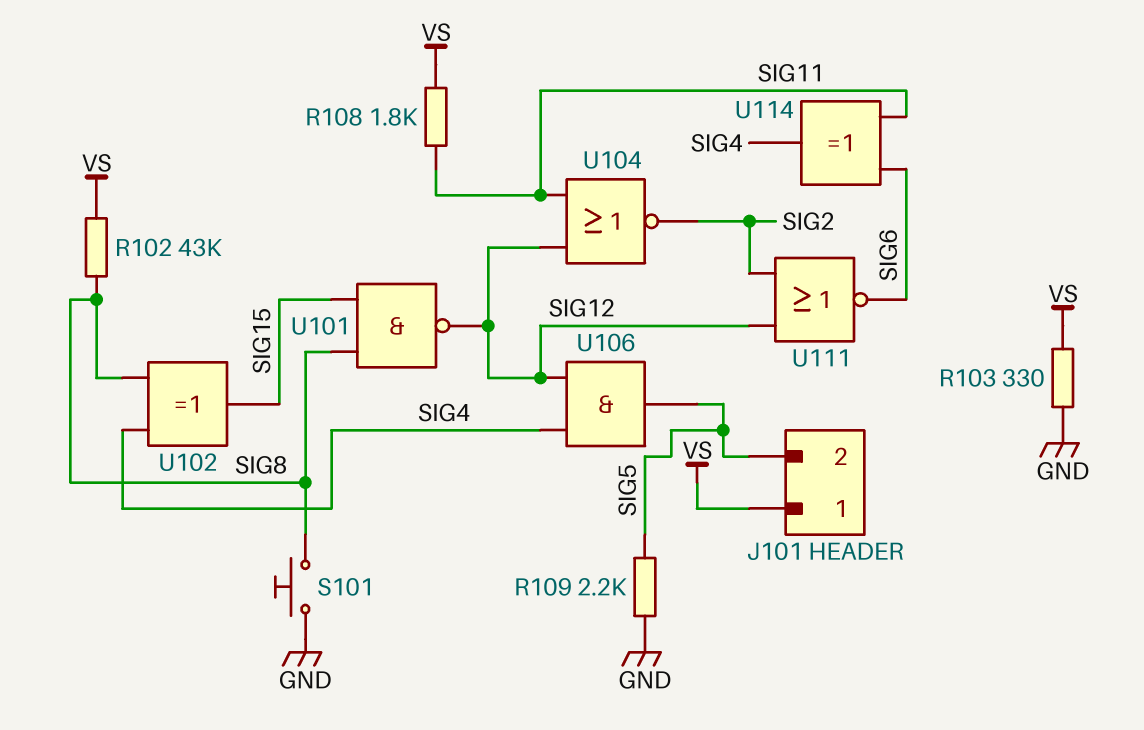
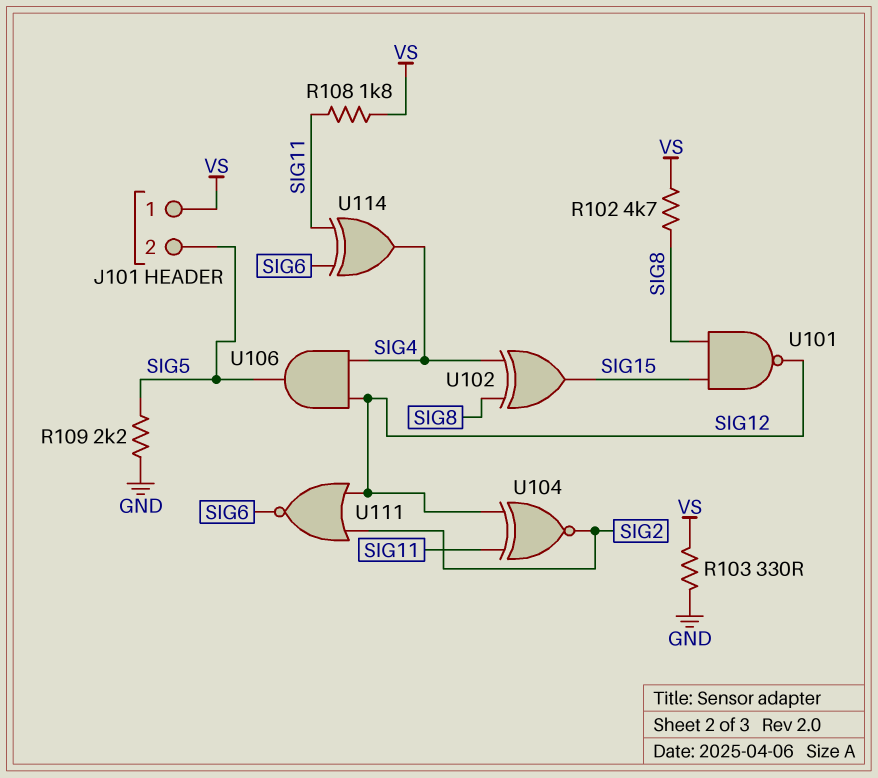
R102: 43k (SIG8, VS) -> 4.7k (SIG8, VS)
S101: button (GND, SIG8) -> none
U104: NOR (in SIG11, in SIG12, out SIG2) -> XNOR (in SIG11, in SIG12, out SIG2)

